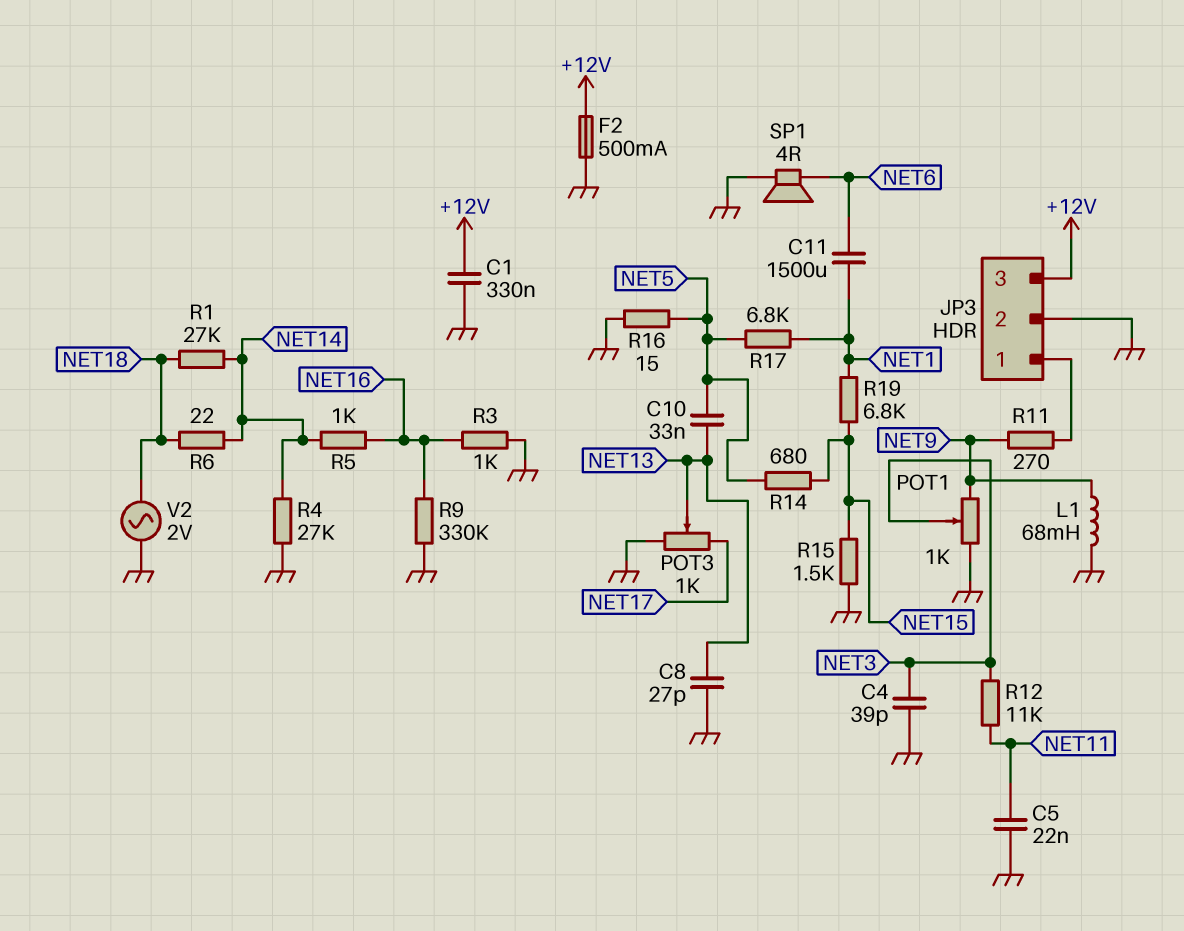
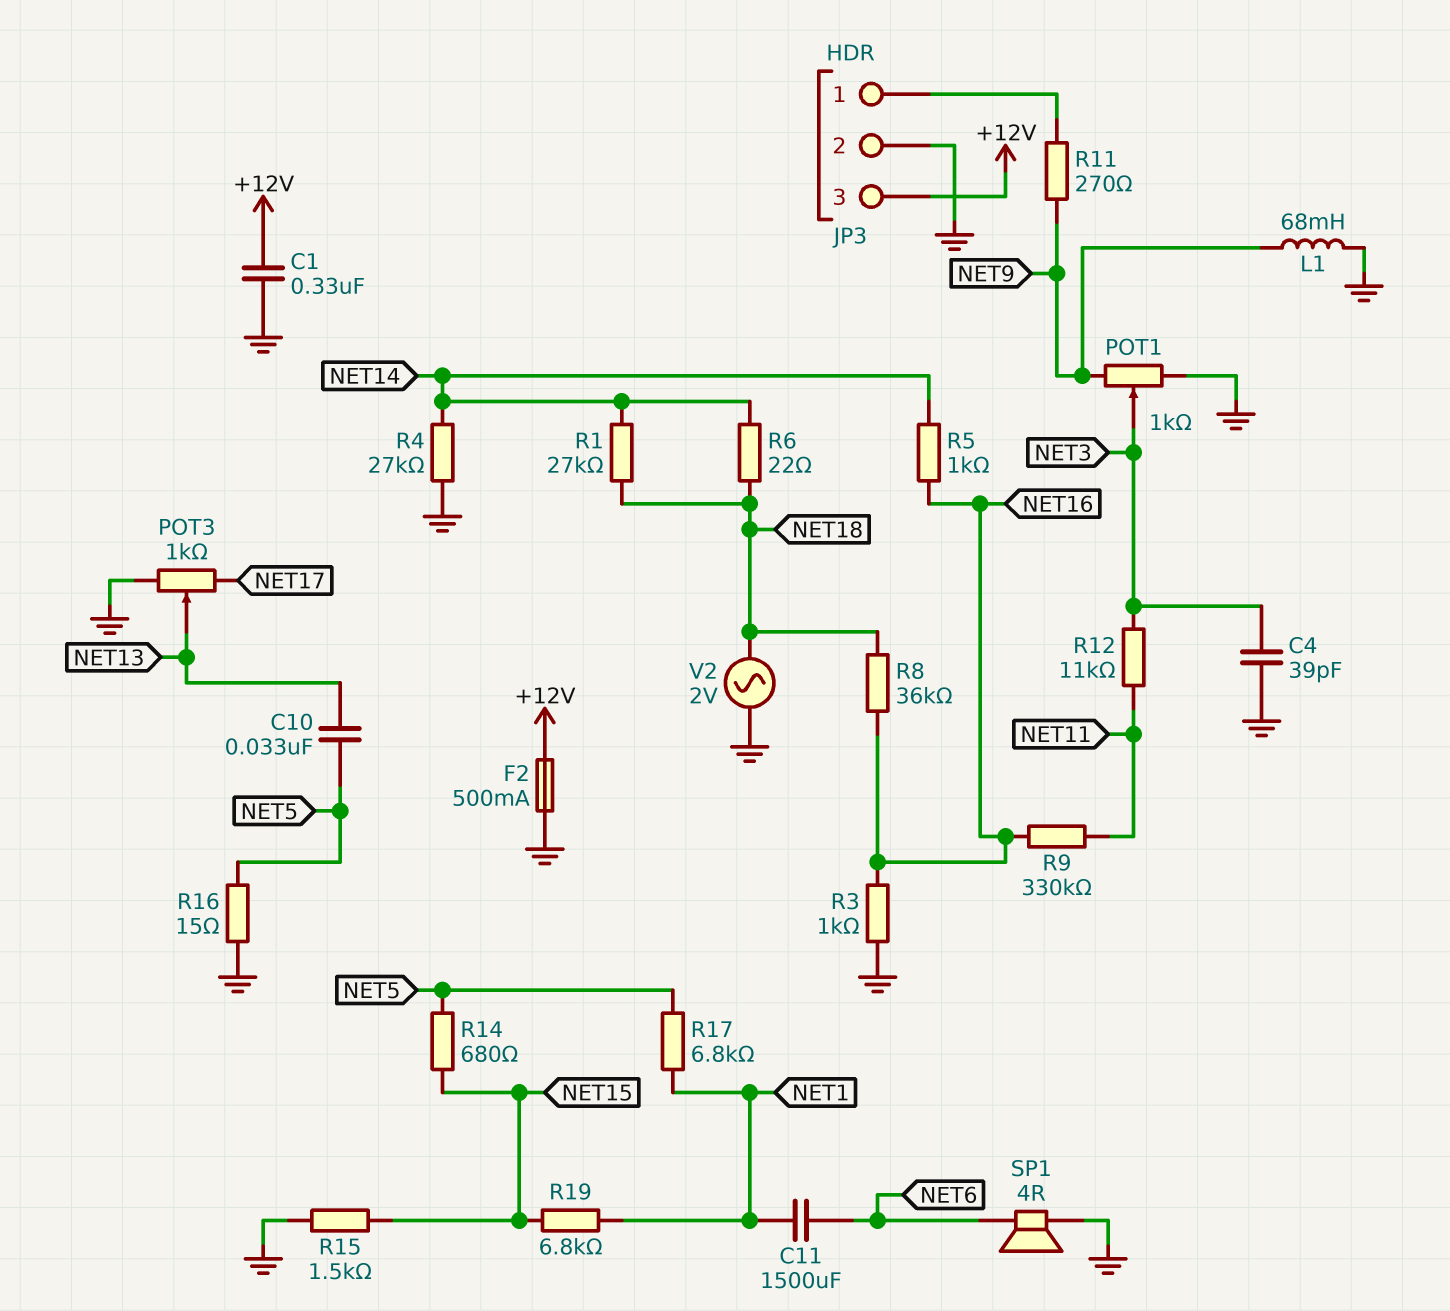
C5: 22nF (GND, NET11) -> none
C8: 27pF (GND, NET13) -> none
R8: none -> 36k (NET16, NET18)
R9: 330k (GND, NET16) -> 330k (NET11, NET16)

